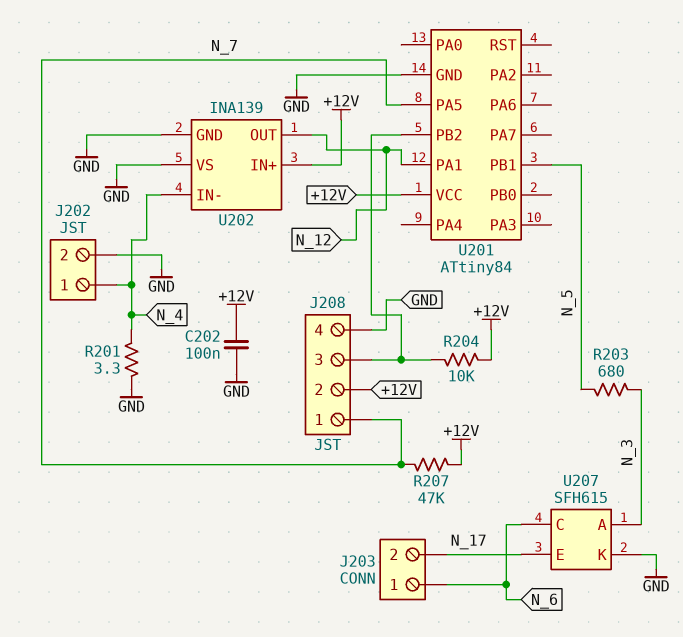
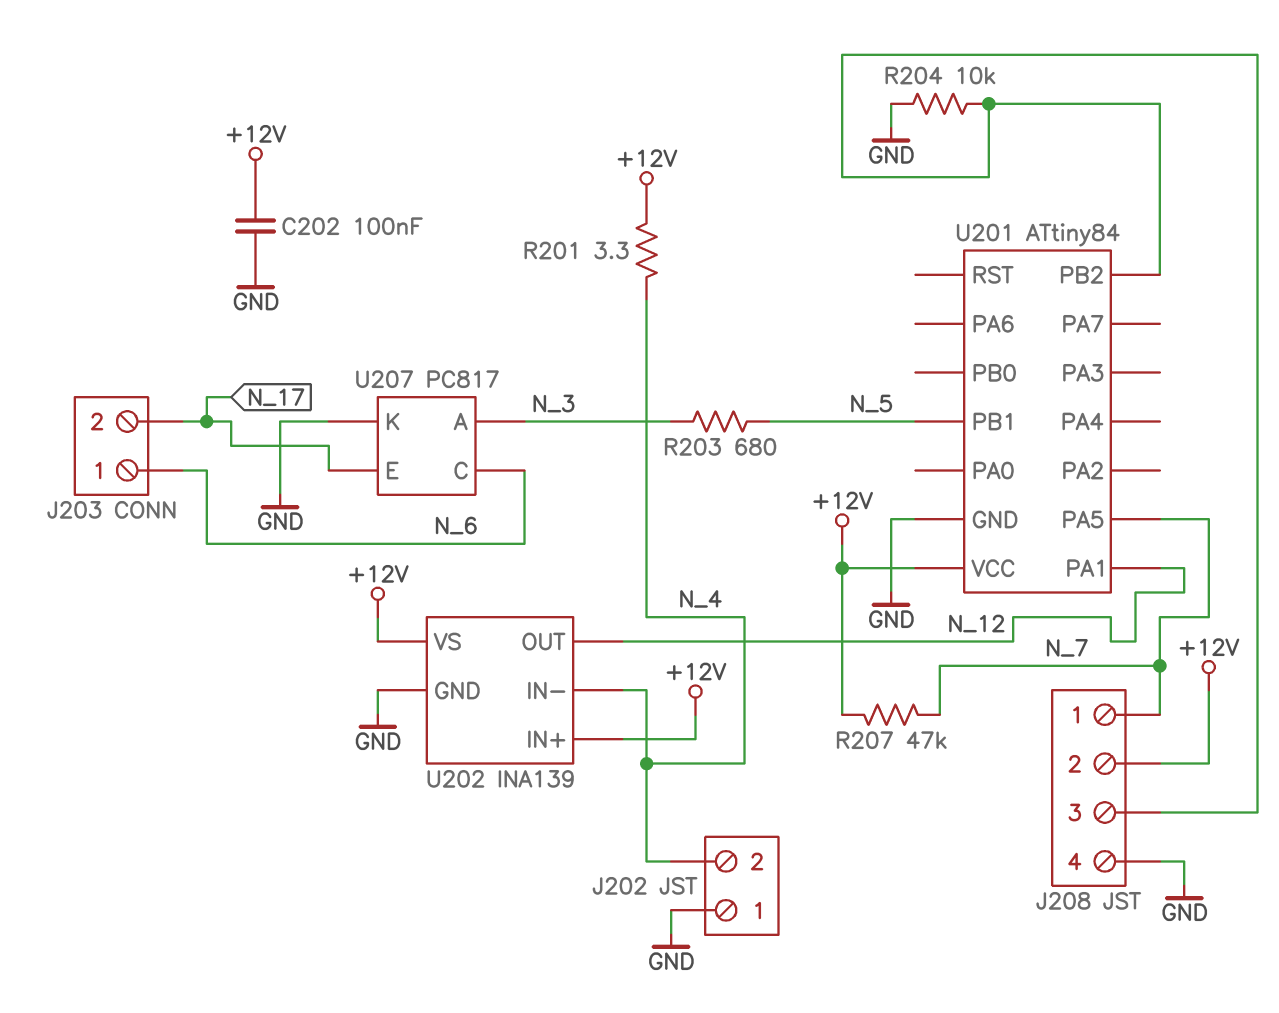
J202 pin 1: N_4 -> GND
J202 pin 2: GND -> N_4
R201: 3.3 (GND, N_4) -> 3.3 (+12V, N_4)
R204: 10k (+12V, J208/3) -> 10k (GND, J208/3)
U202 pin VS: GND -> +12V
U207: SFH615 -> PC817

